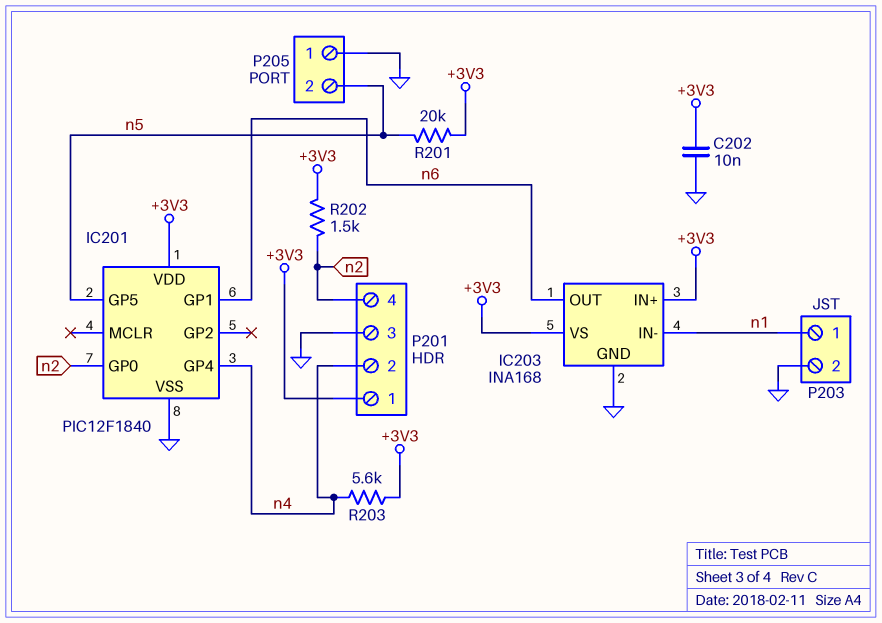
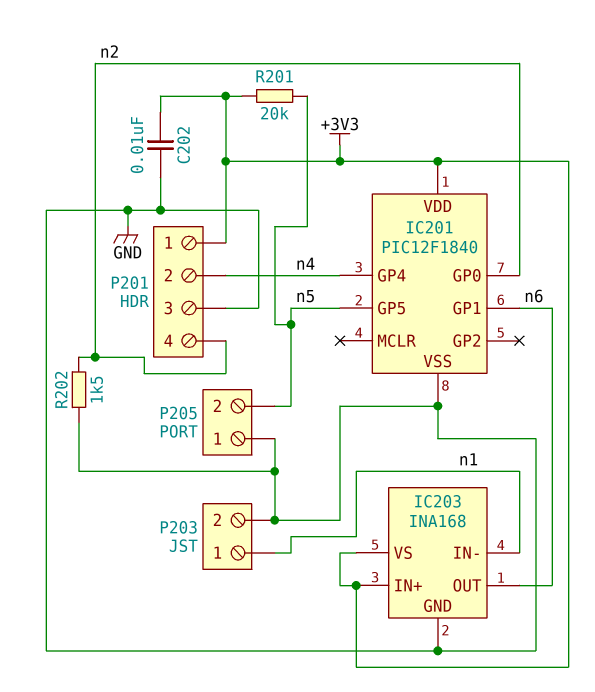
R202: 1.5k (+3V3, n2) -> 1.5k (GND, n2)
R203: 5.6k (+3V3, n4) -> none

